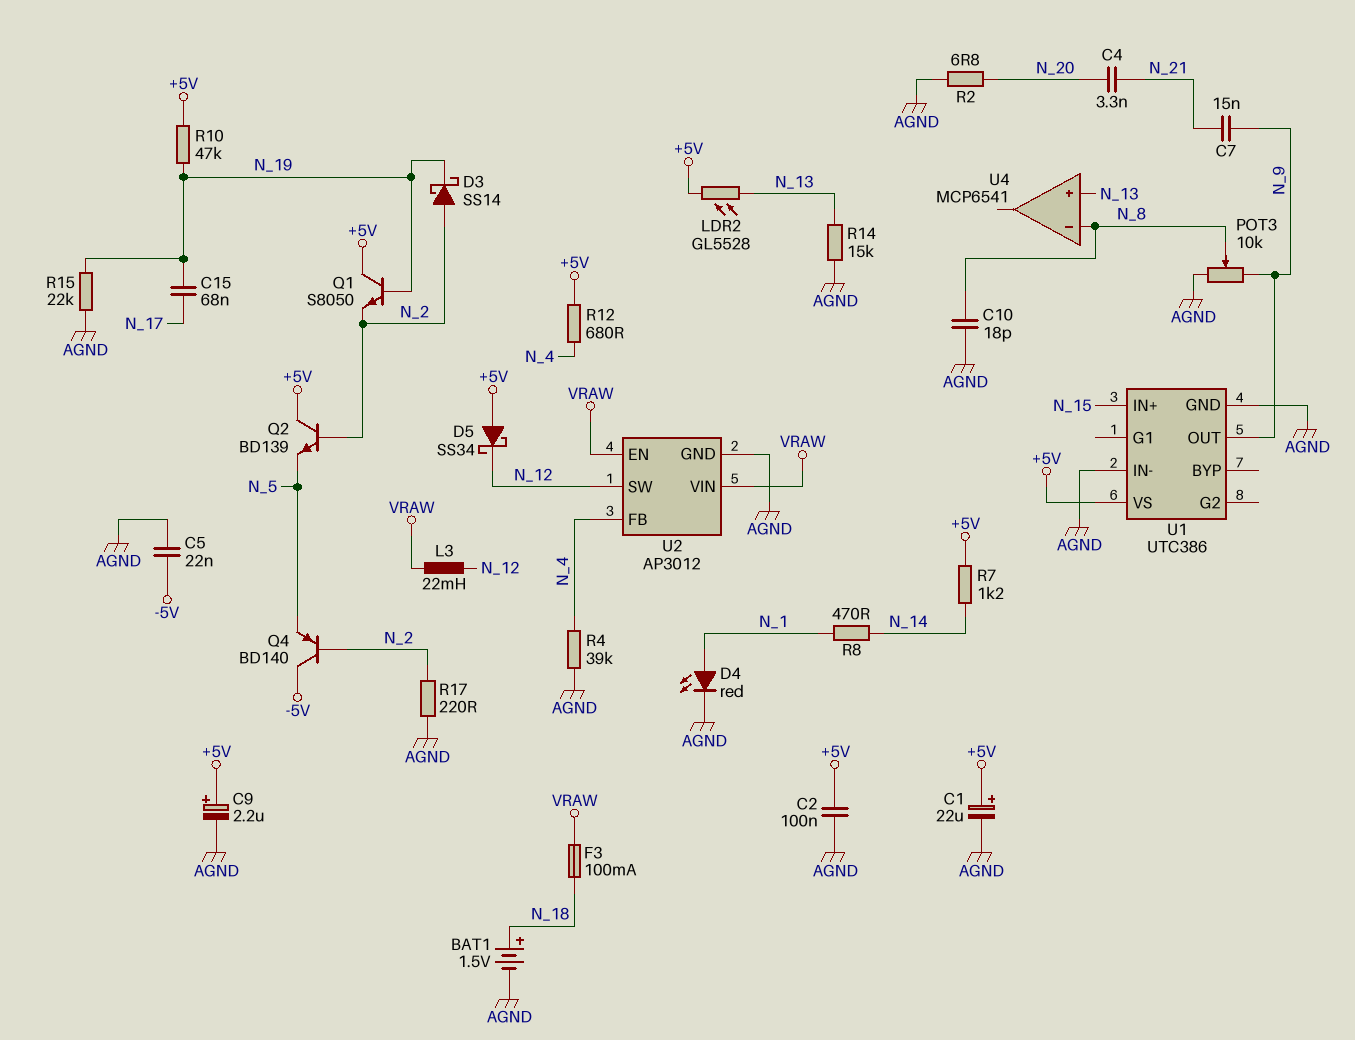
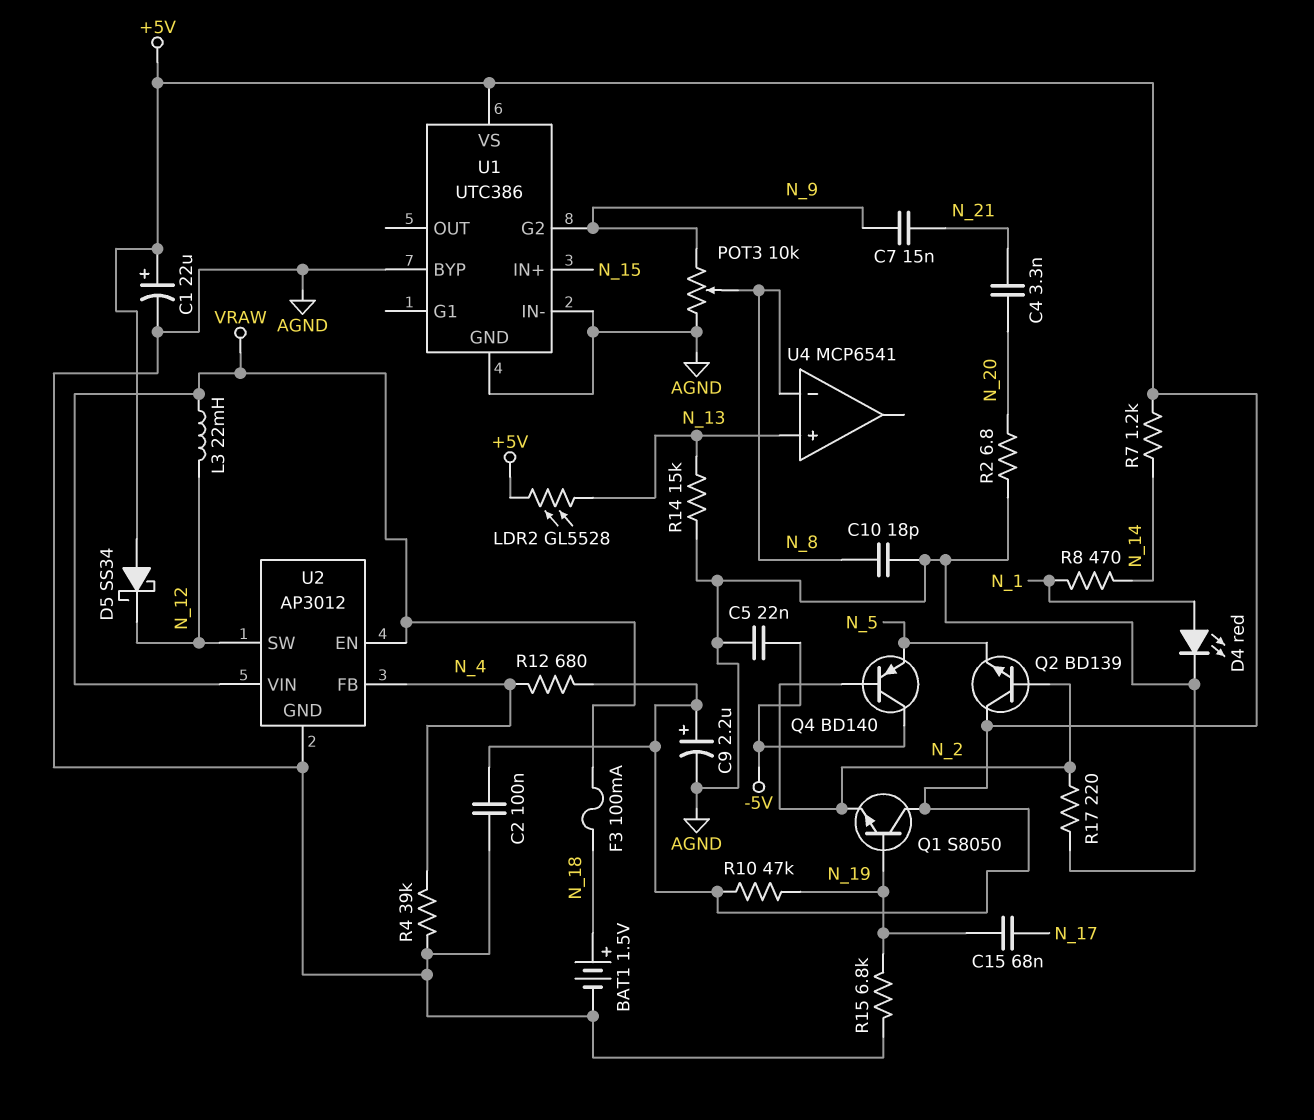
D3: schottky SS14 (A N_2, K N_19) -> none
R15: 22k (AGND, N_19) -> 6.8k (AGND, N_19)
U1 pin BYP: none -> AGND
U1 pin G2: none -> N_9
U1 pin OUT: N_9 -> none

